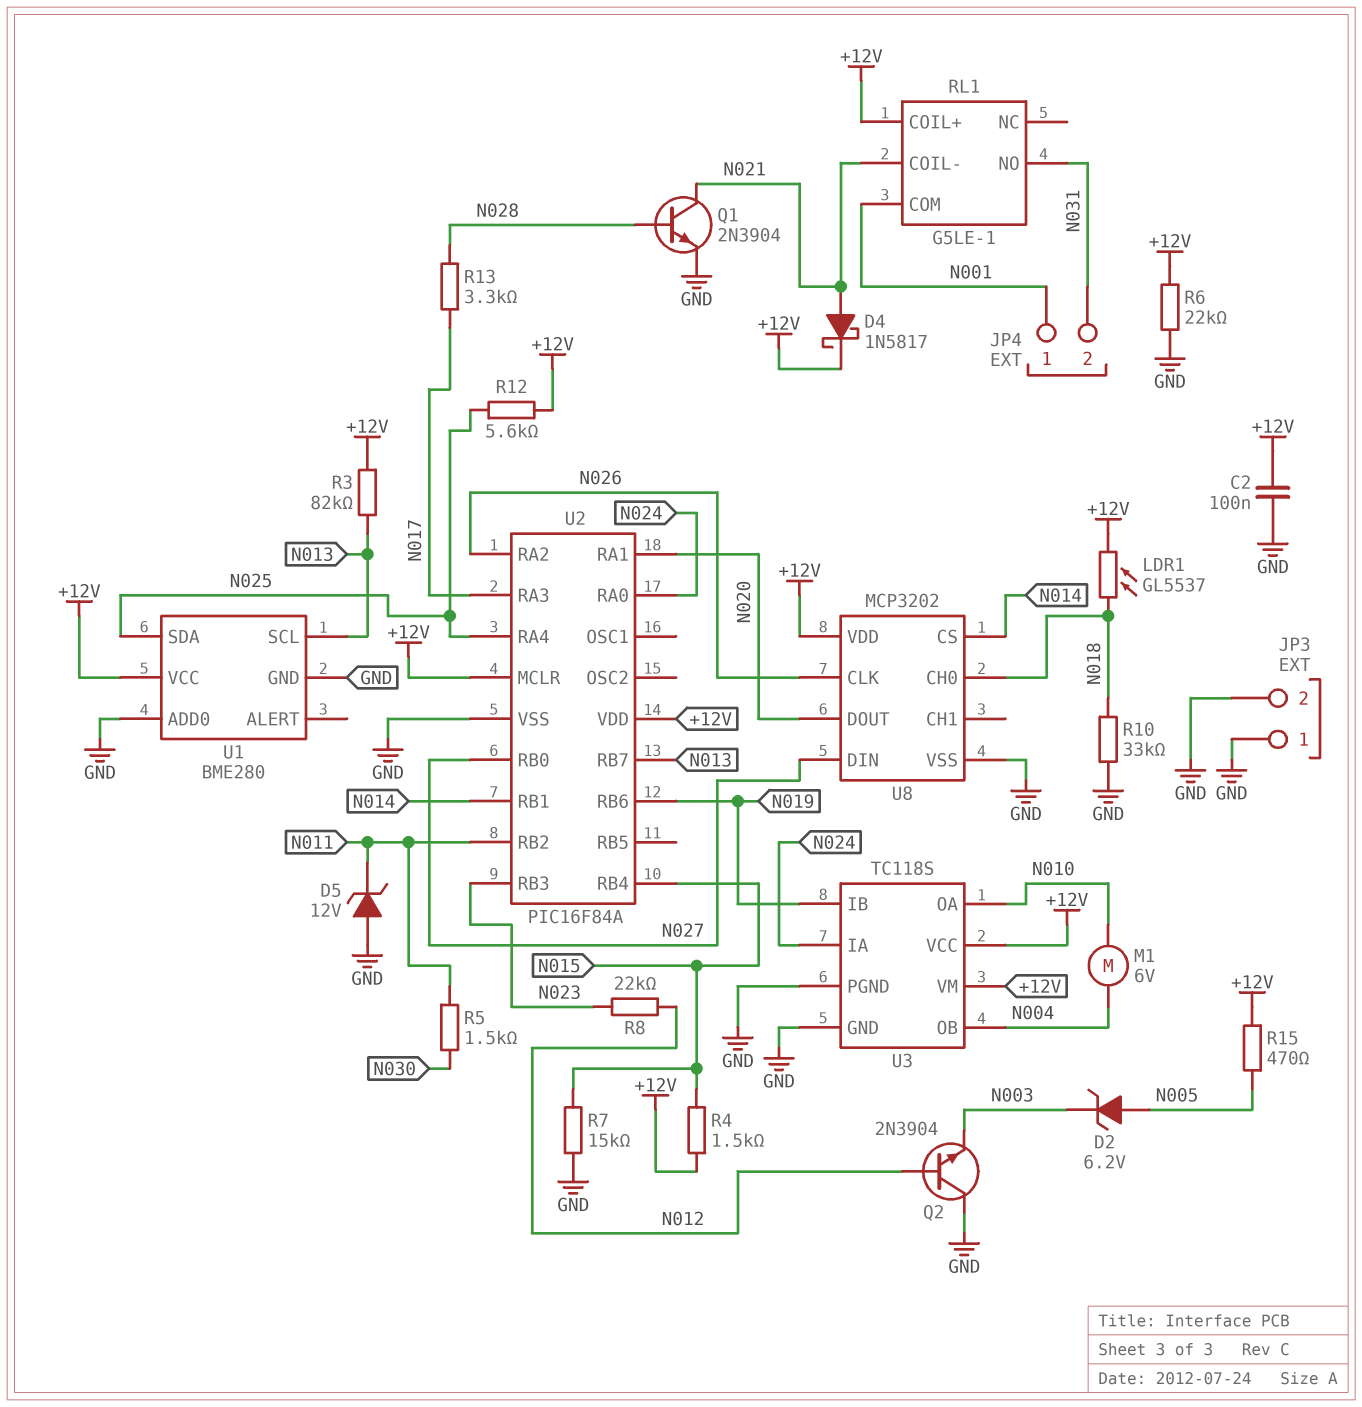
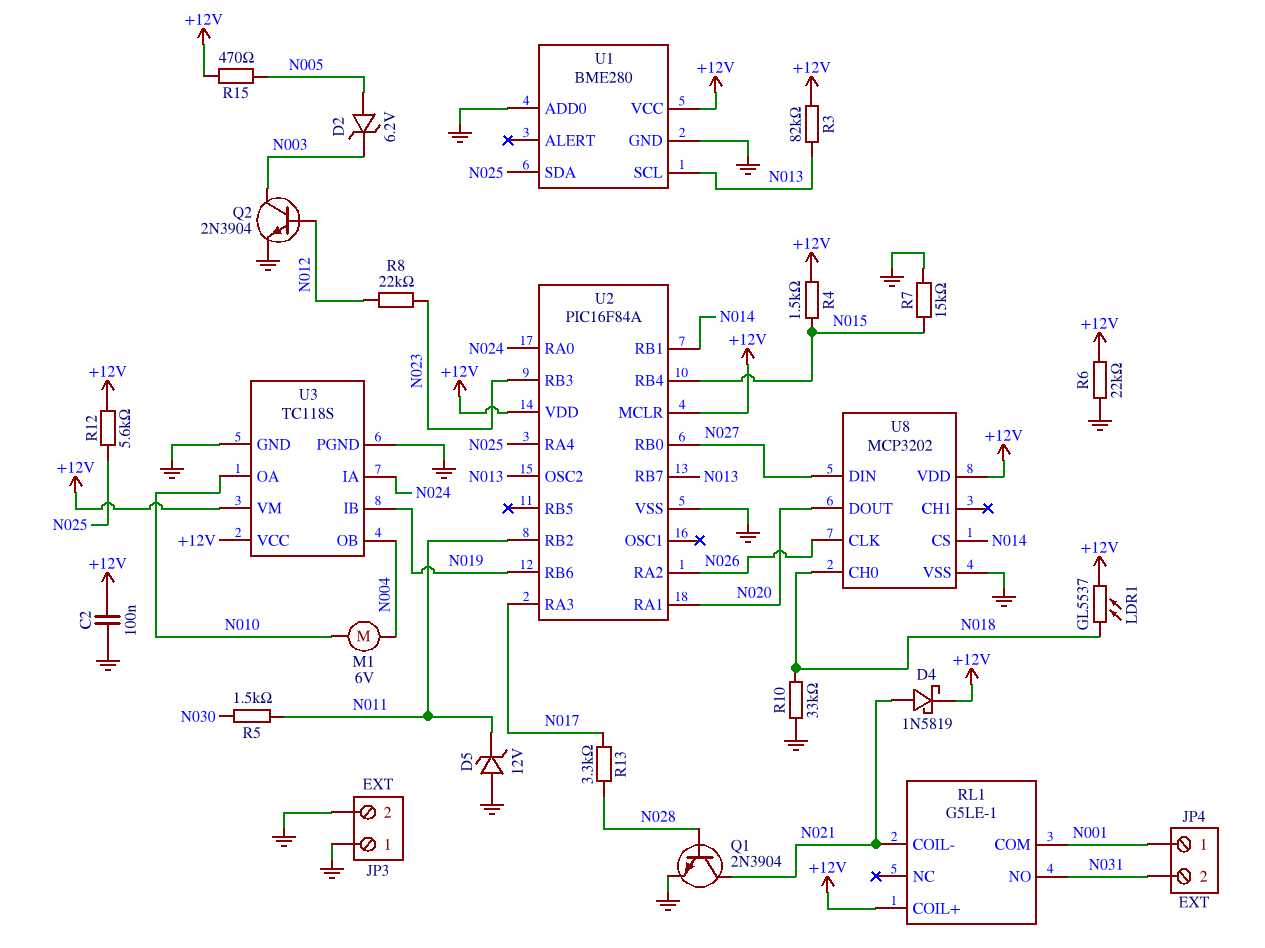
D4: schottky 1N5817 (A N021, K +12V) -> schottky 1N5819 (A N021, K +12V)
Q2: NPN 2N3904 (B N012, C GND, E N003) -> NPN 2N3904 (B N012, C N003, E GND)
U2 pin OSC2: none -> N013

